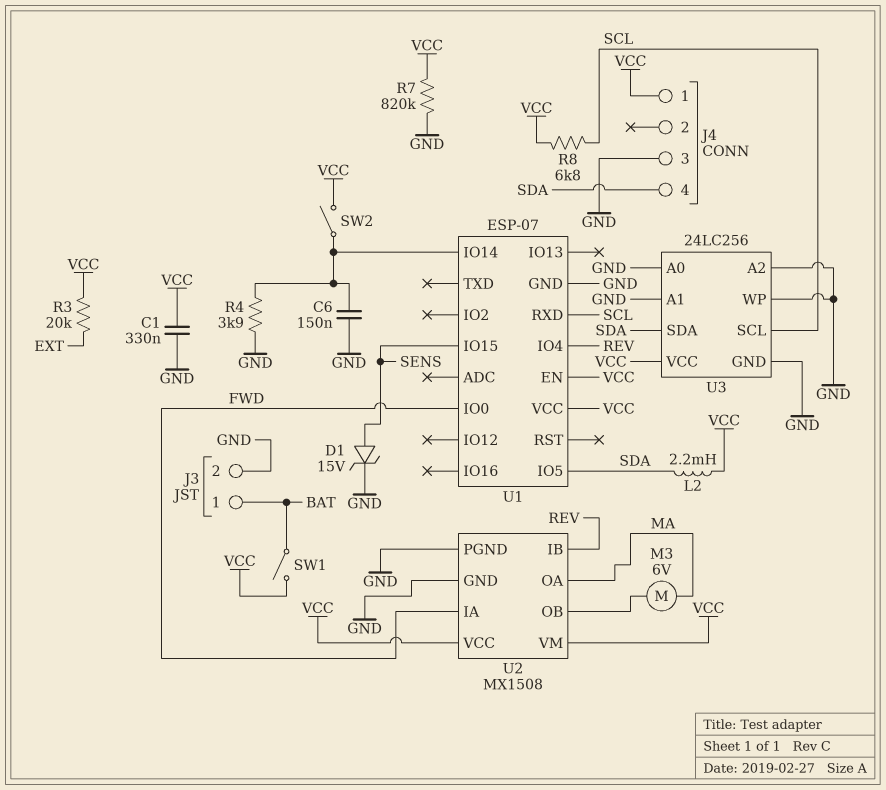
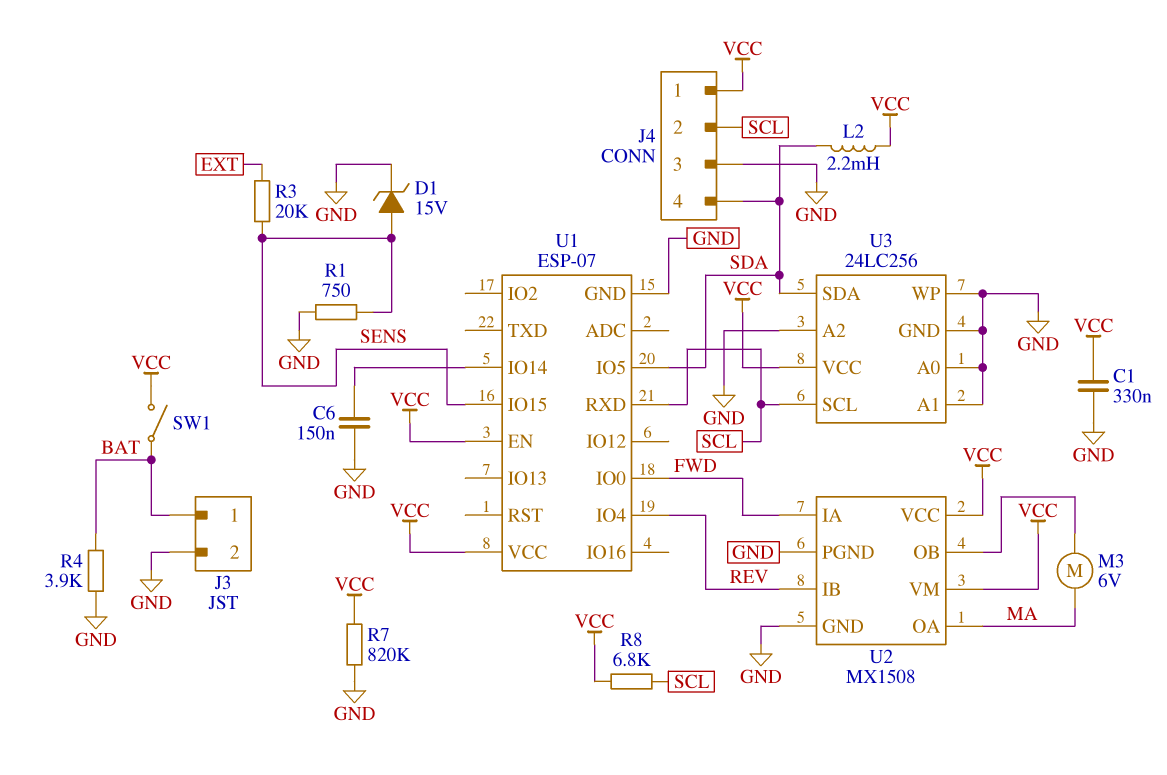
J4 pin 2: none -> SCL
R1: none -> 750 (GND, SENS)
R3: 20k (EXT, VCC) -> 20k (EXT, SENS)
R4: 3.9k (GND, U1/IO14) -> 3.9k (BAT, GND)
SW2: switch (U1/IO14, VCC) -> none

